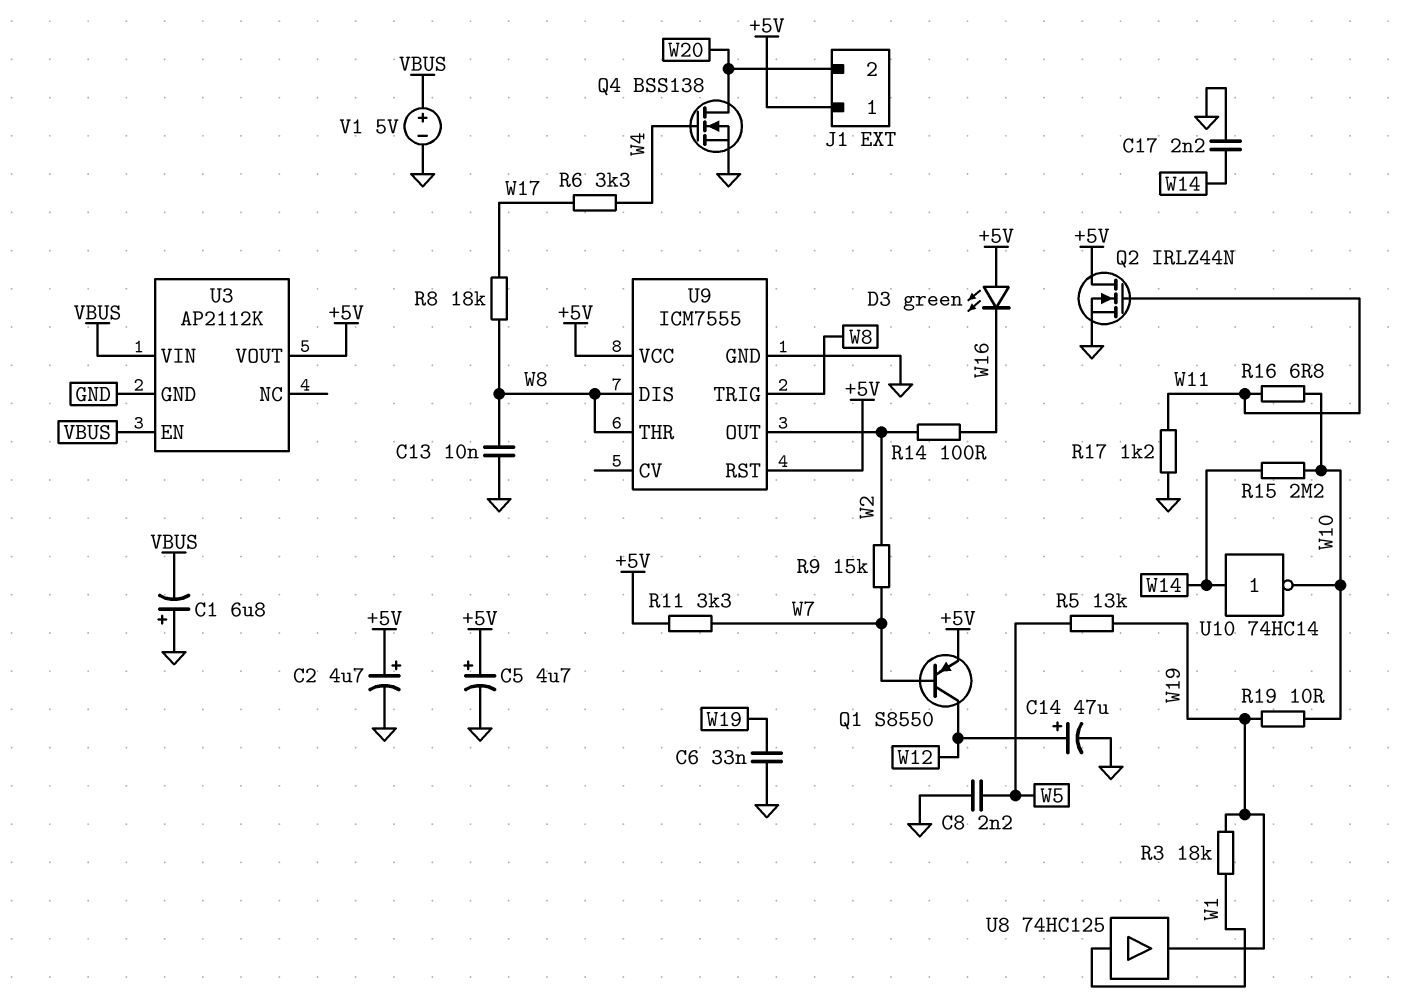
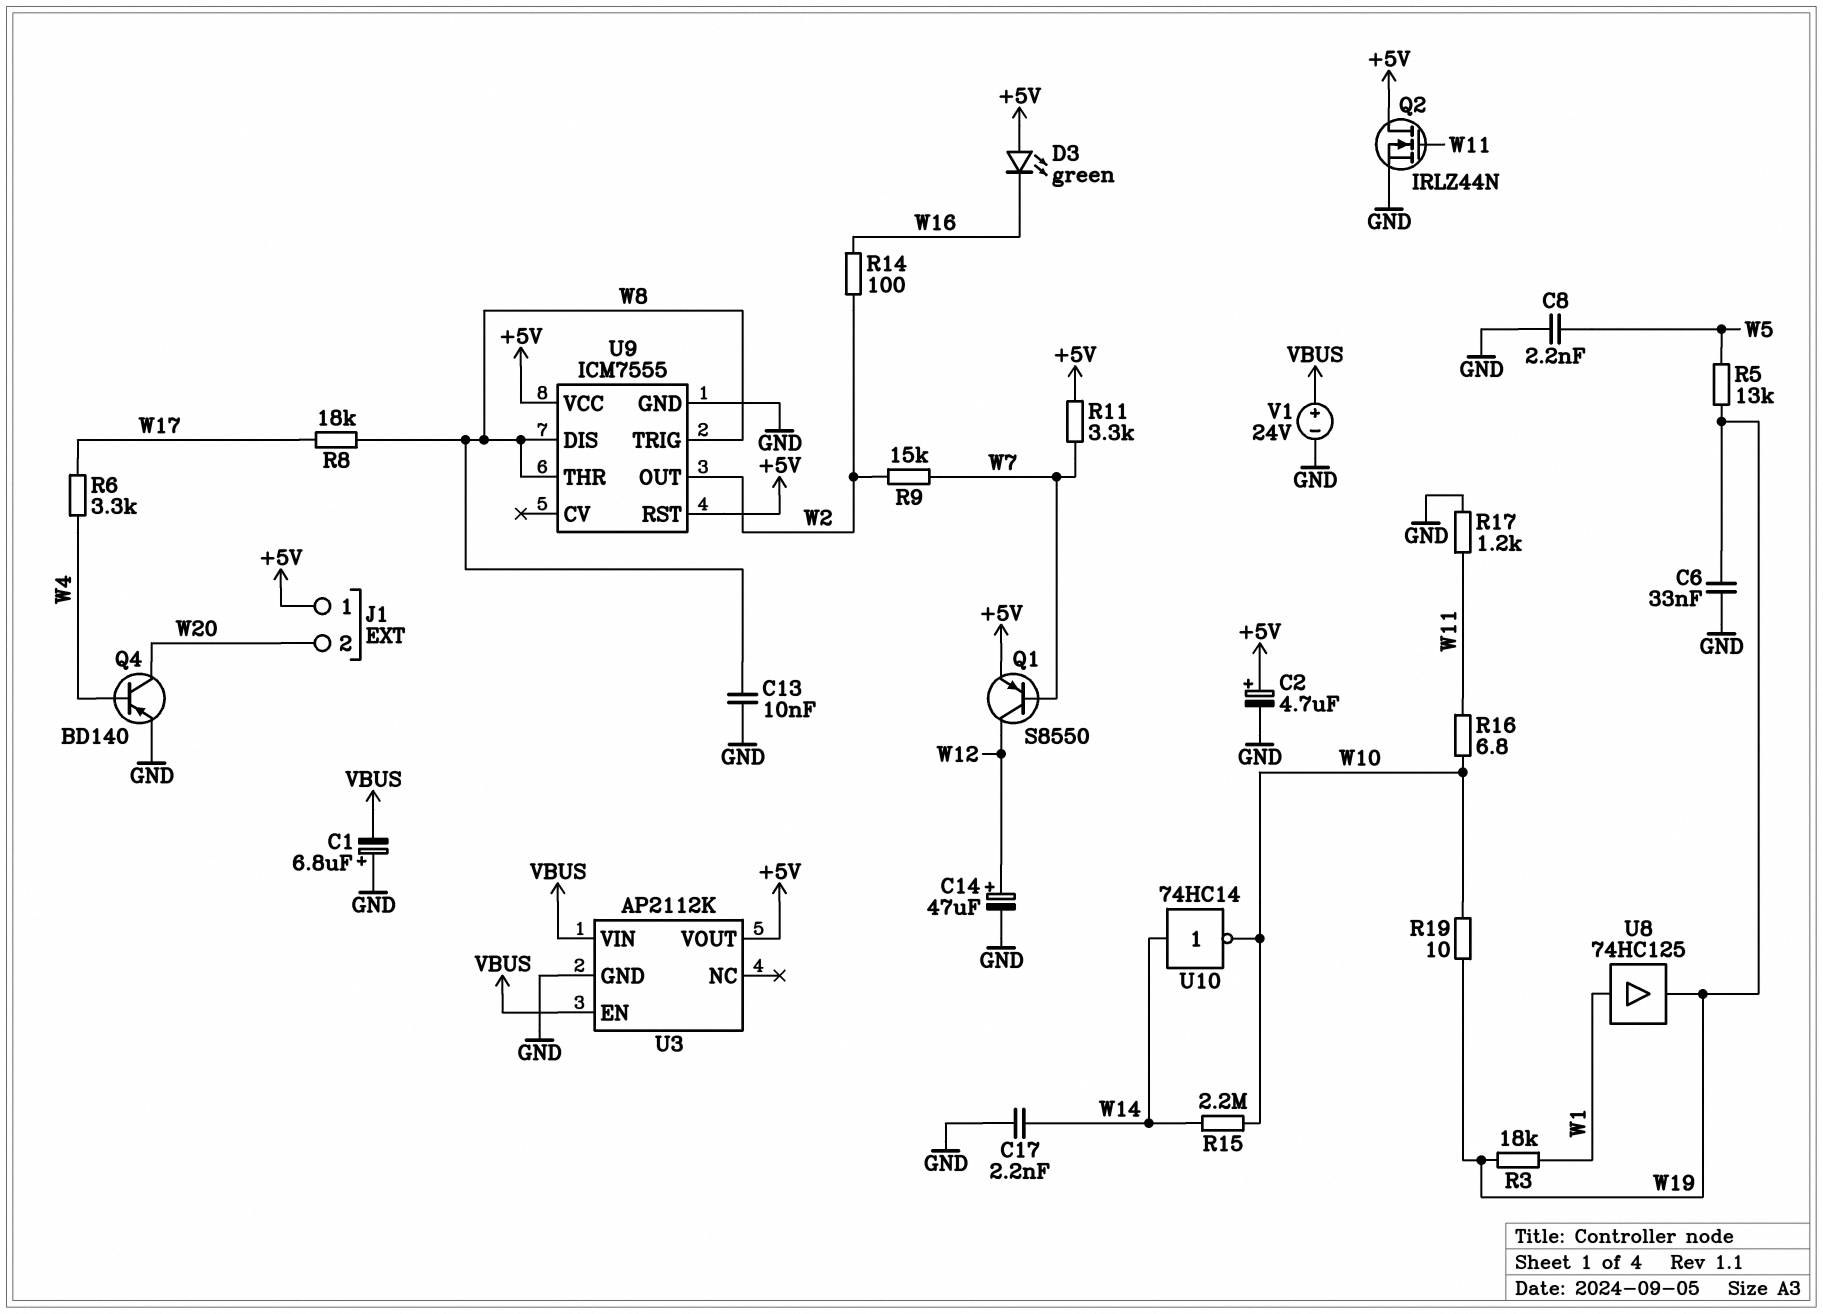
C5: 4.7uF (plus +5V, minus GND) -> none
Q4: NMOS BSS138 (G W4, D W20, S GND) -> PNP BD140 (B W4, C W20, E GND)
V1: 5V (plus VBUS, minus GND) -> 24V (plus VBUS, minus GND)

